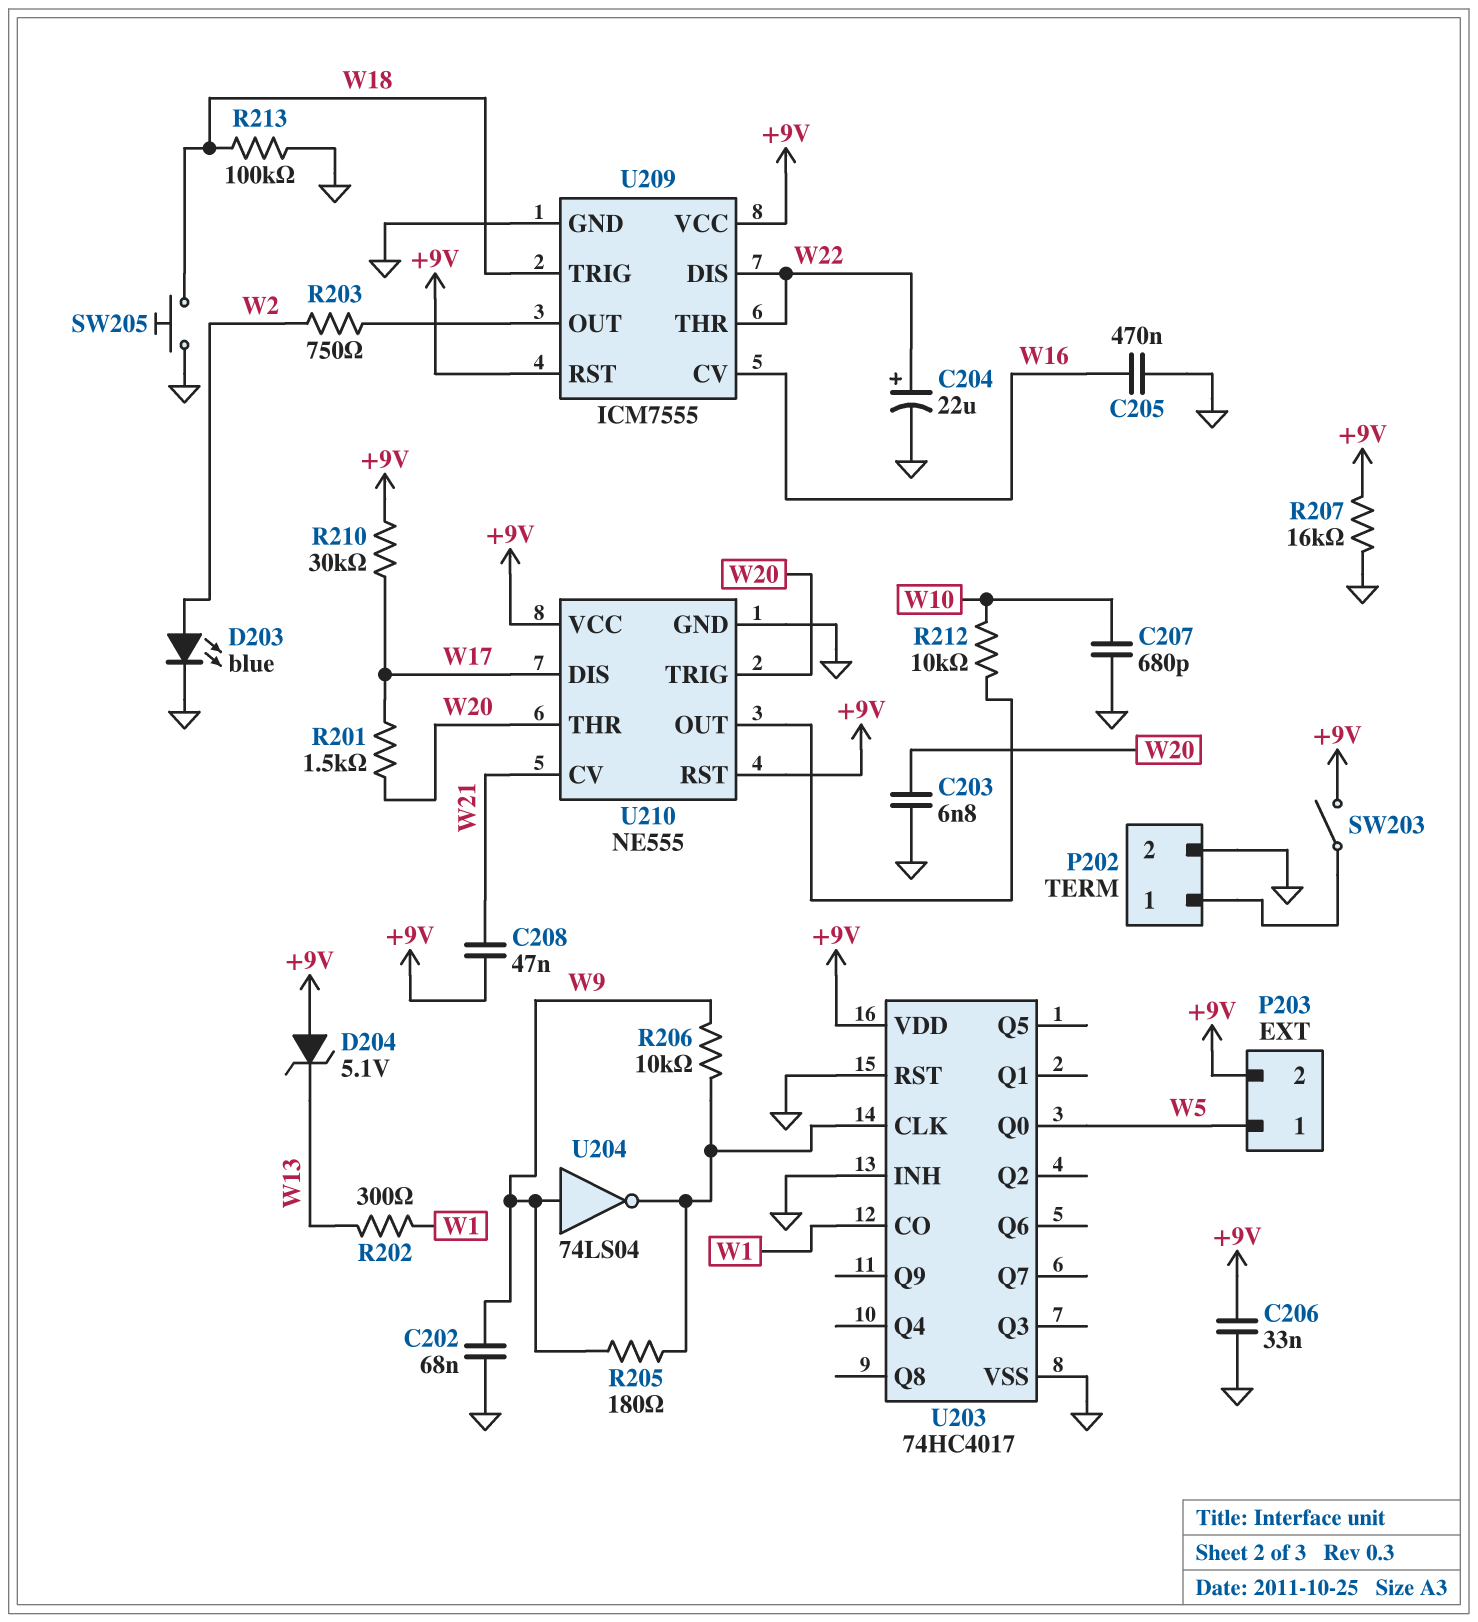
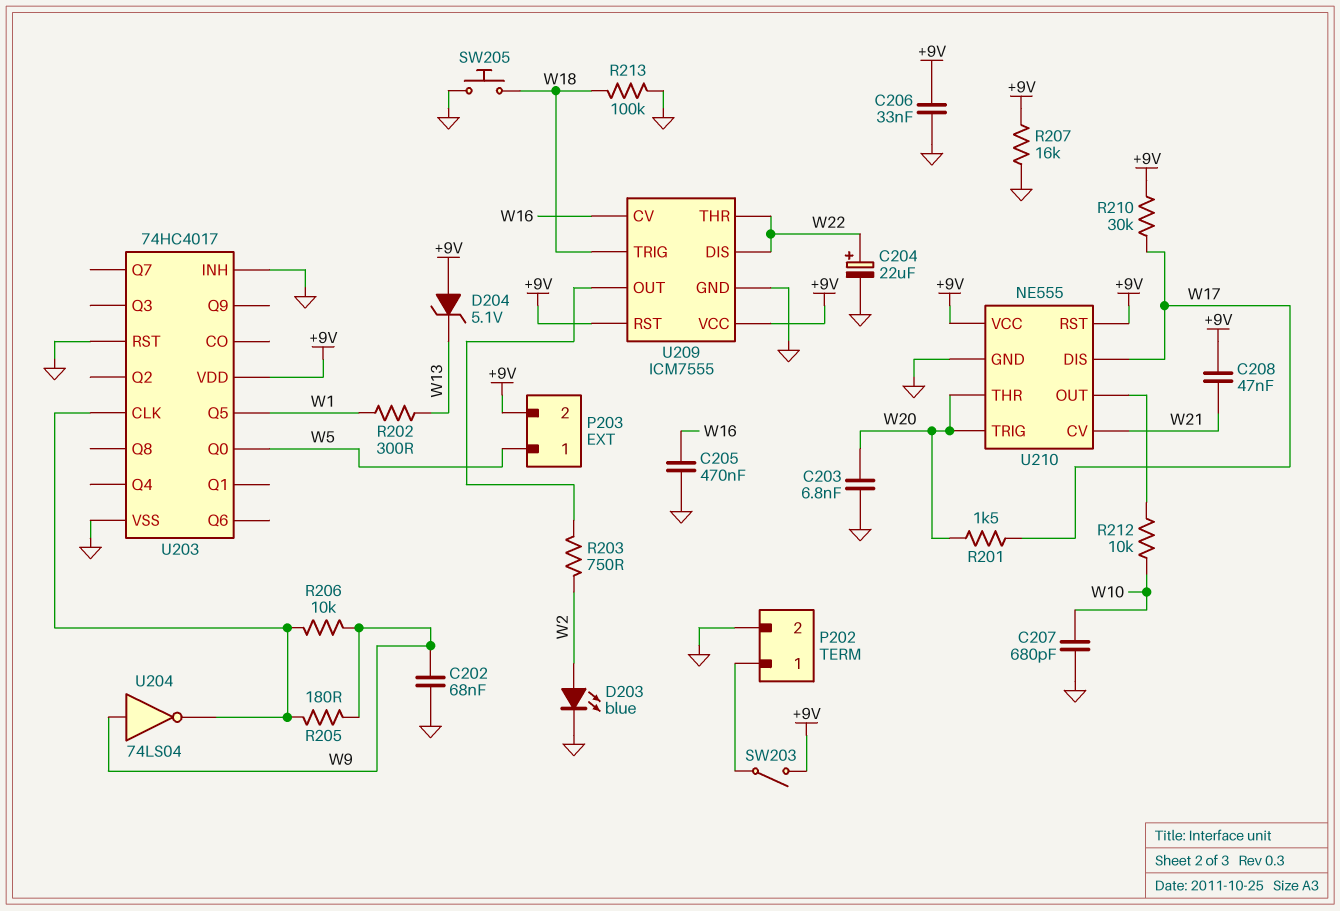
U203 pin CO: W1 -> none
U203 pin Q5: none -> W1

